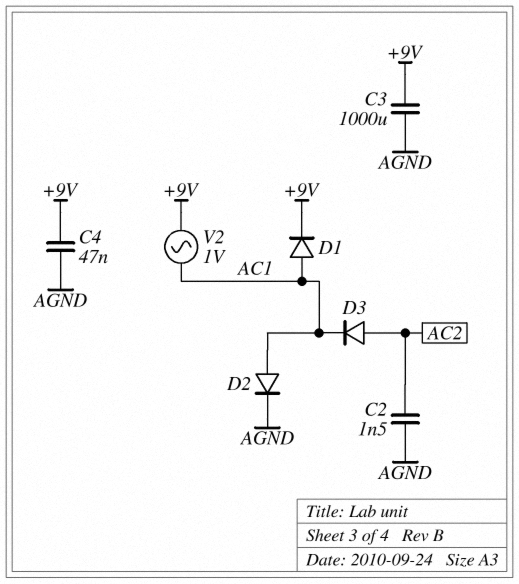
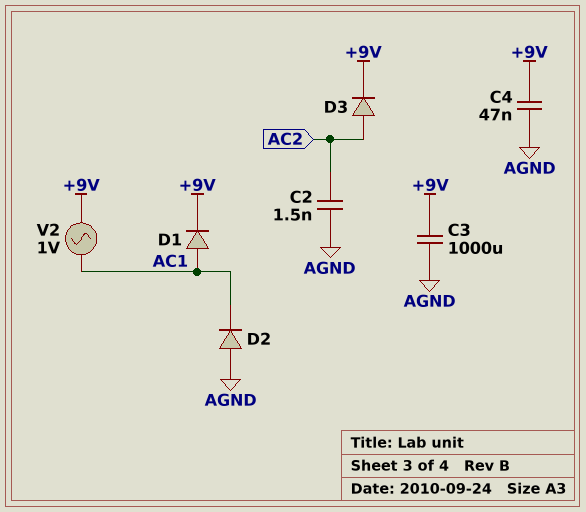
D2: diode (A AC1, K AGND) -> diode (A AGND, K AC1)
D3: diode (A AC2, K AC1) -> diode (A AC2, K +9V)

